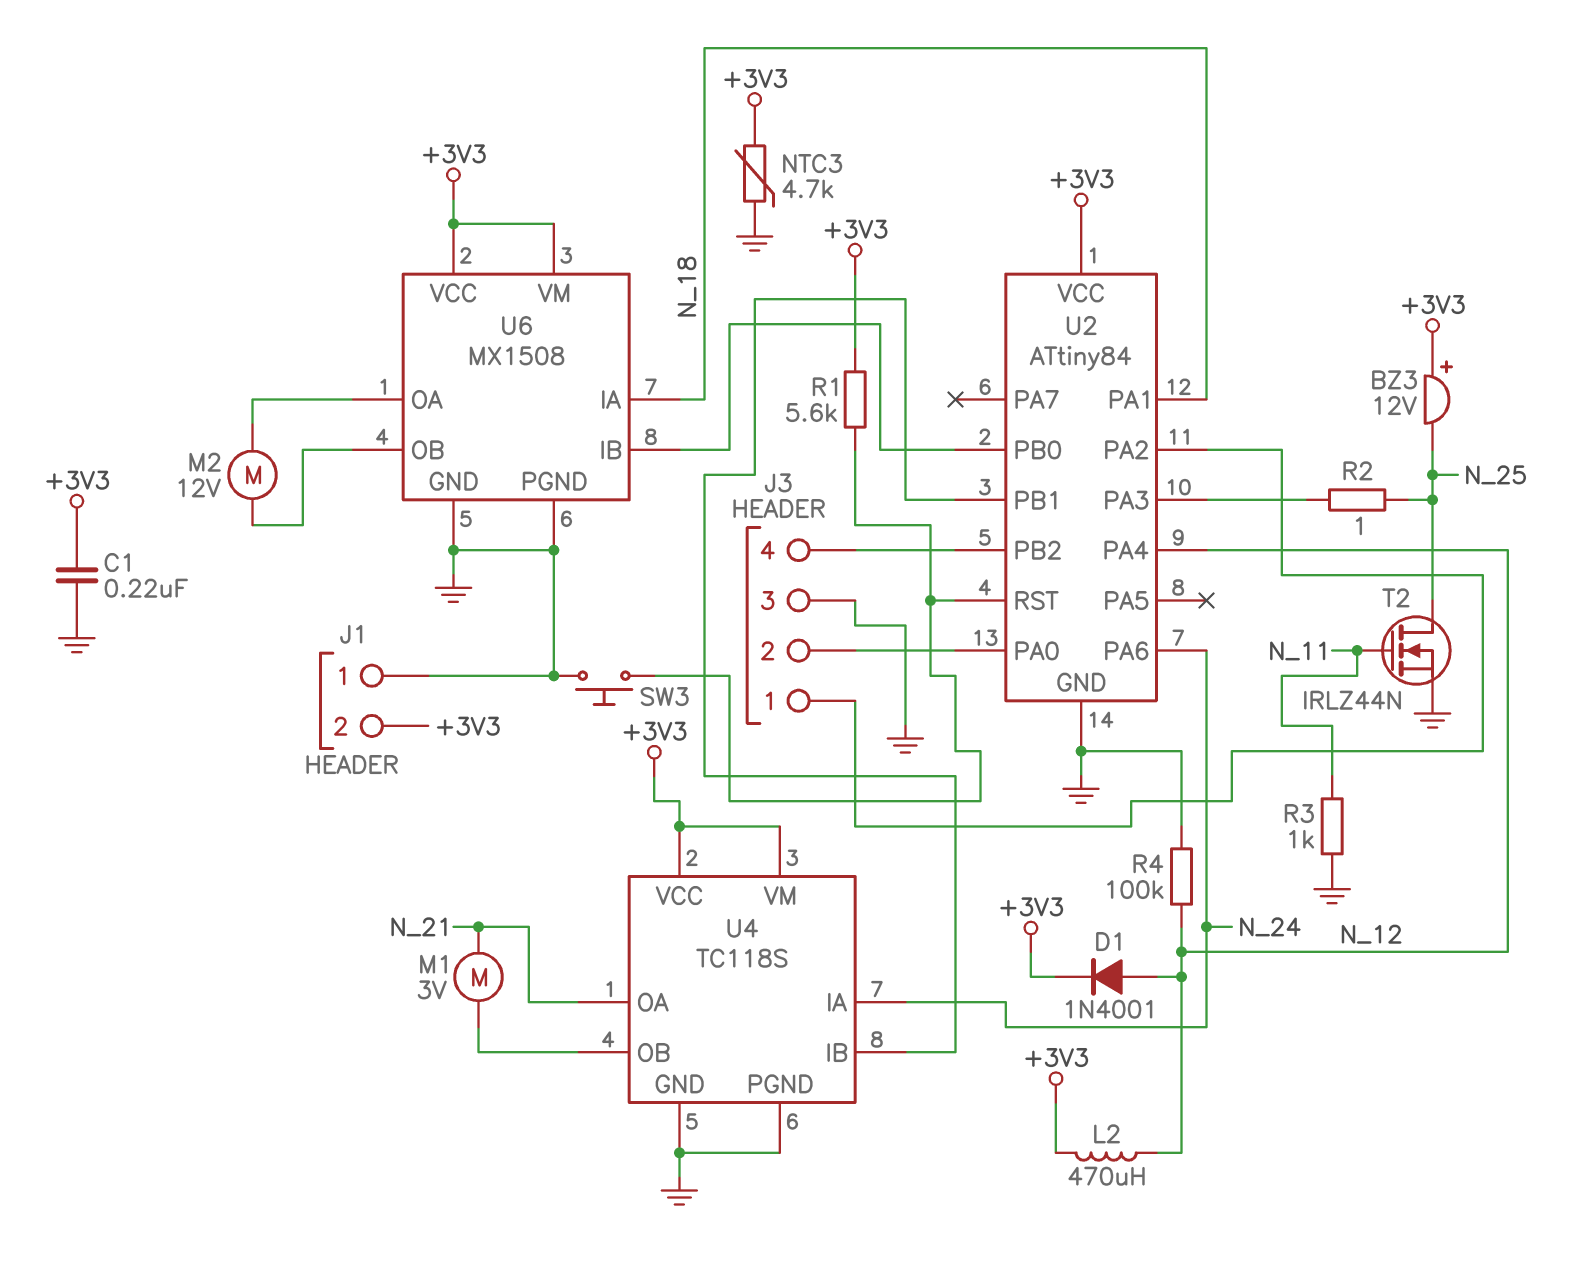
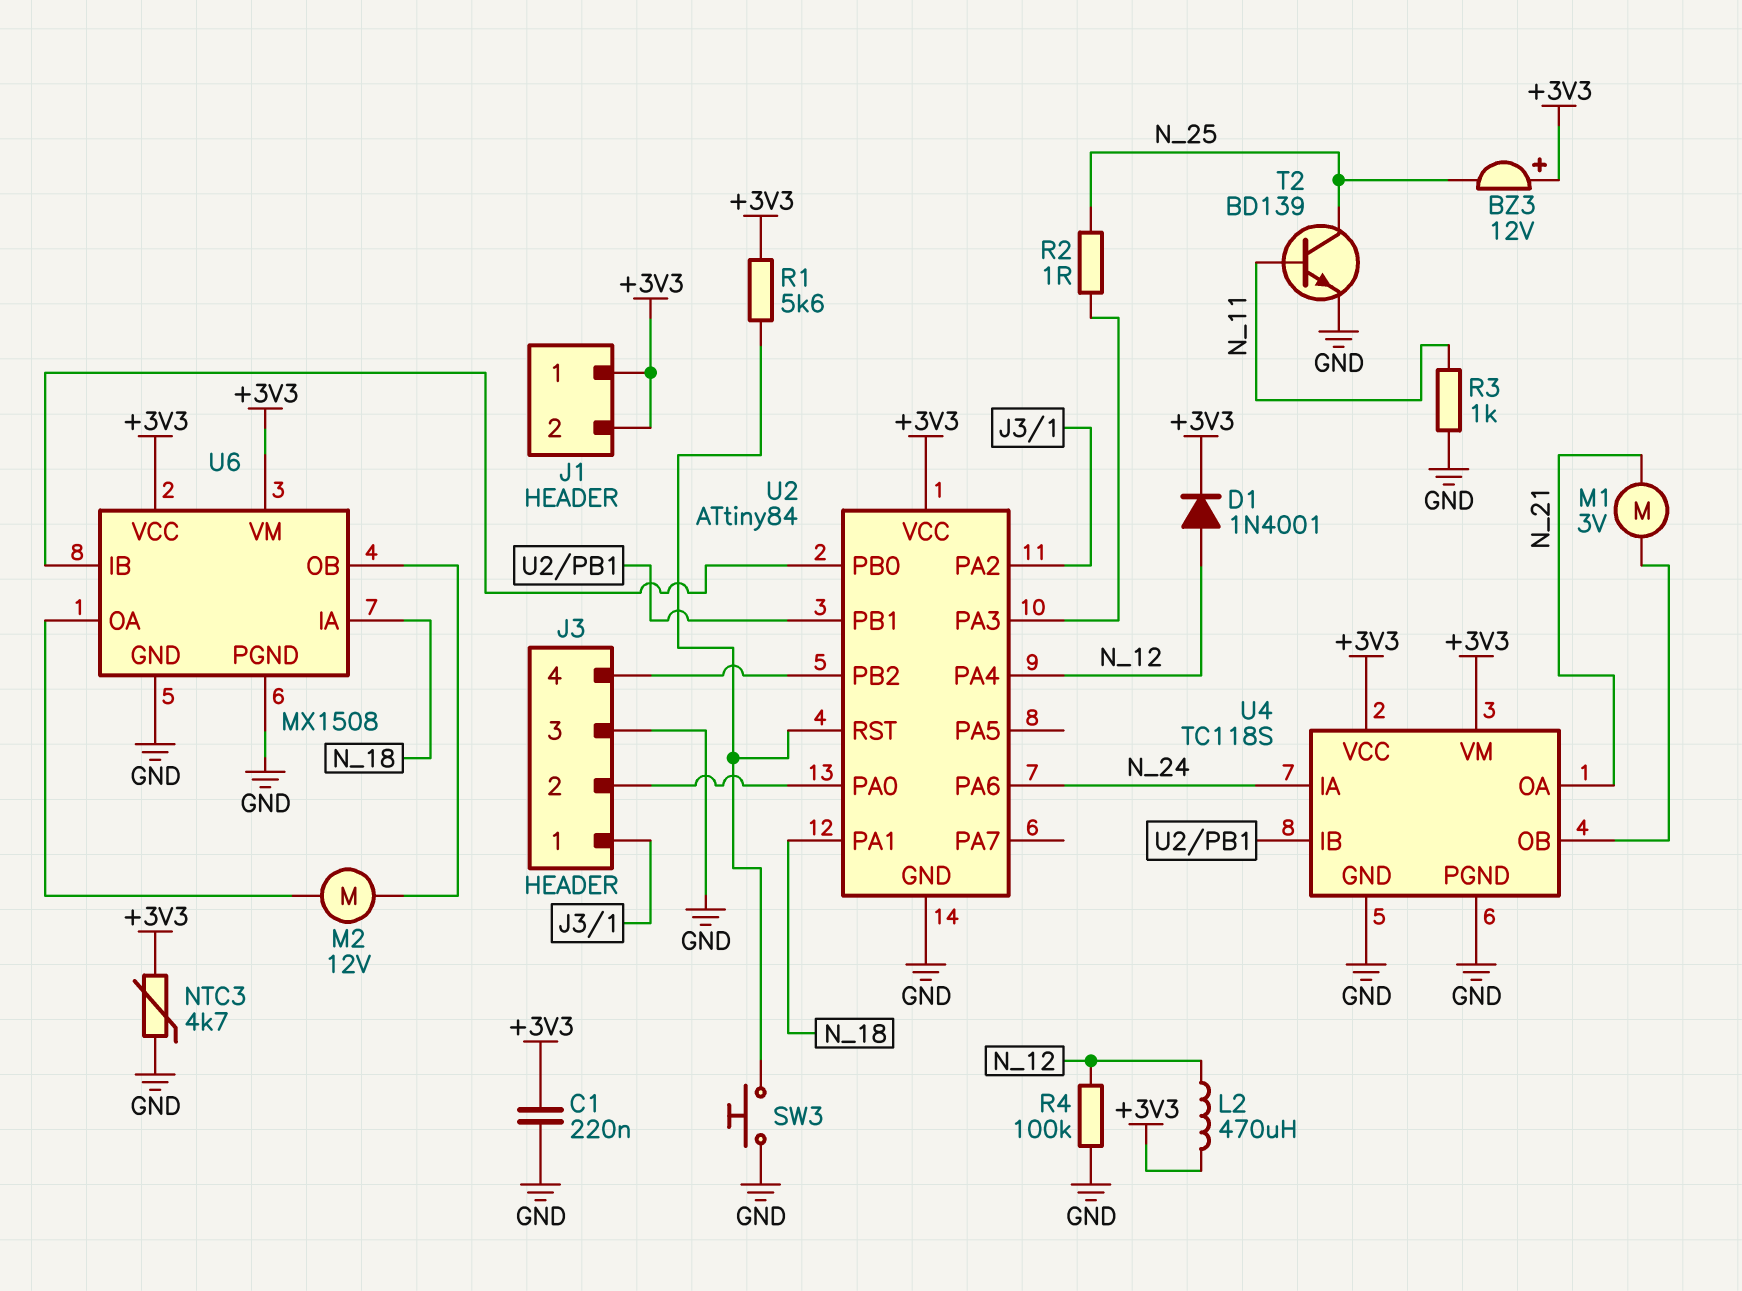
J1 pin 1: GND -> +3V3
T2: NMOS IRLZ44N (G N_11, D N_25, S GND) -> NPN BD139 (B N_11, C N_25, E GND)

